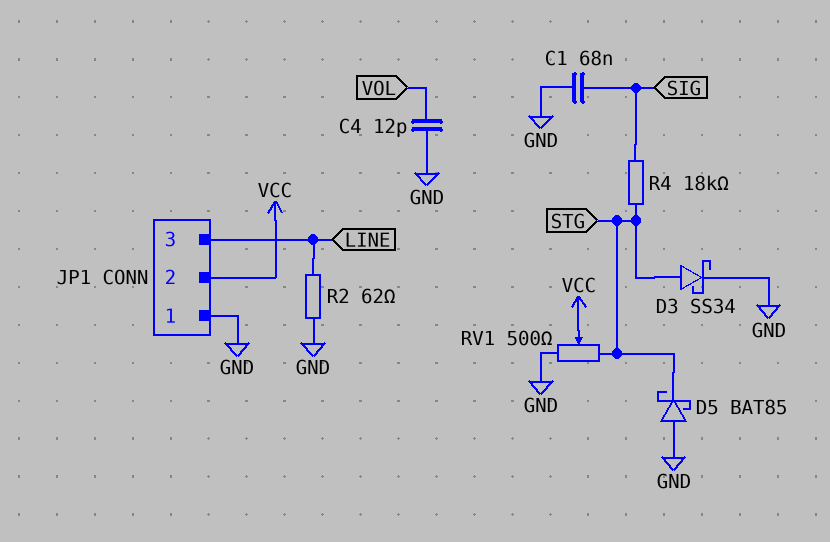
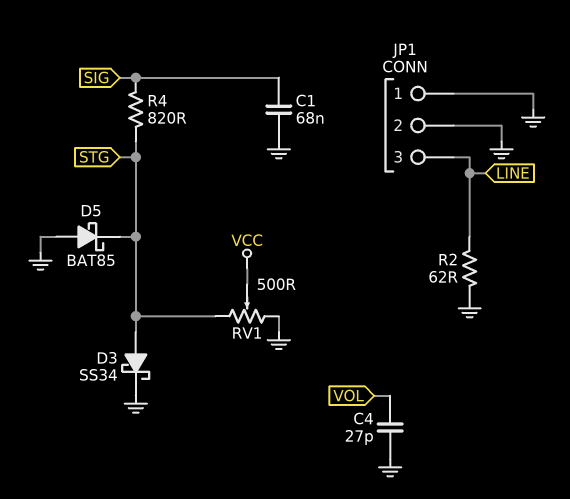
C4: 12pF (GND, VOL) -> 27pF (GND, VOL)
JP1 pin 2: VCC -> GND
R4: 18k (SIG, STG) -> 820 (SIG, STG)

